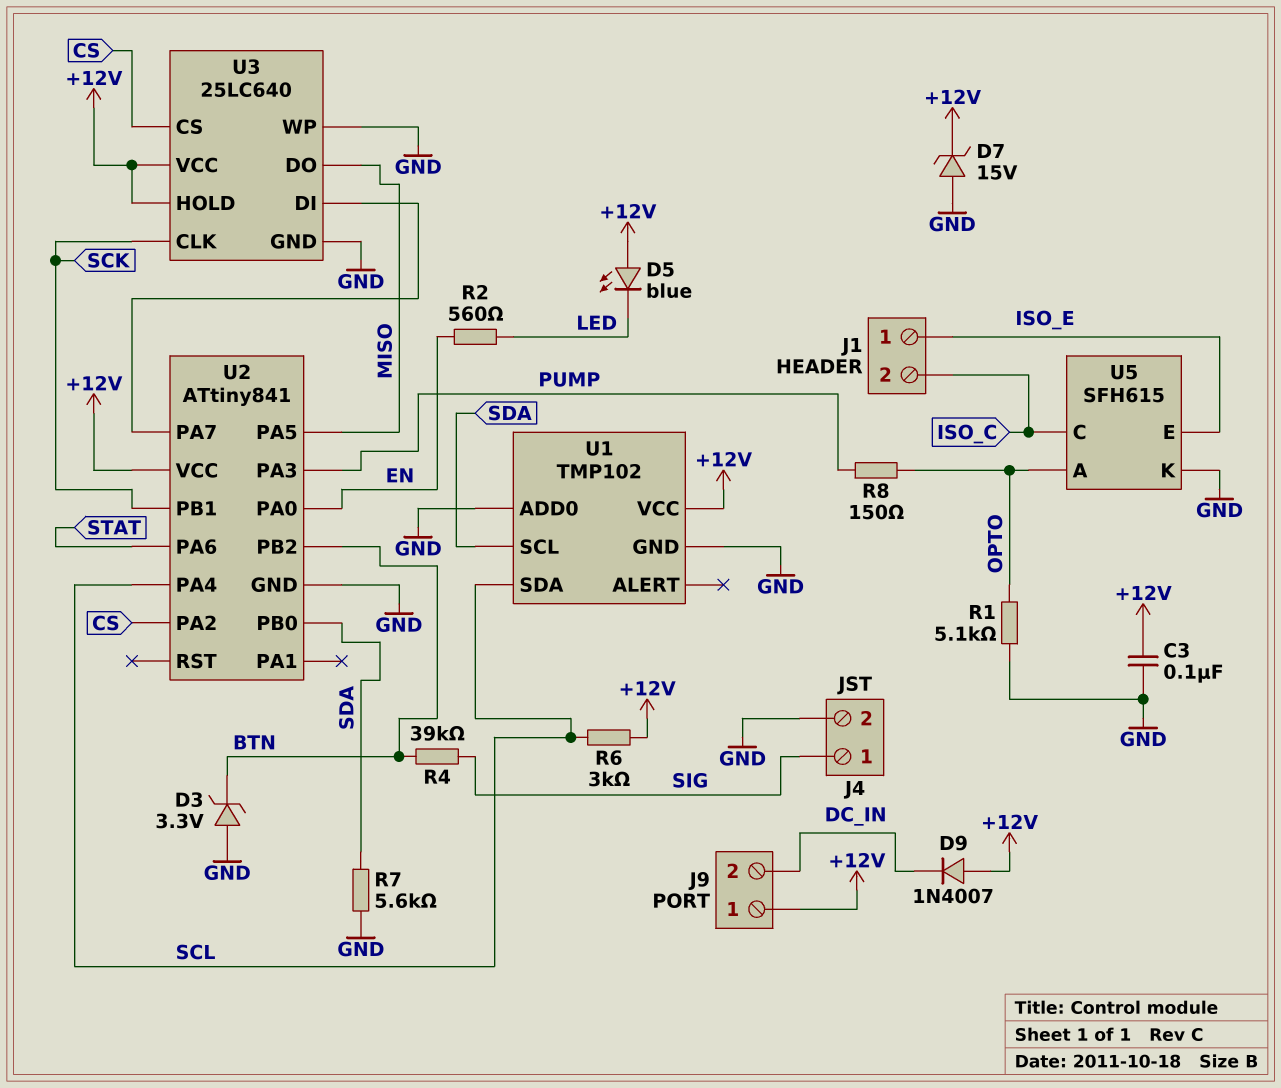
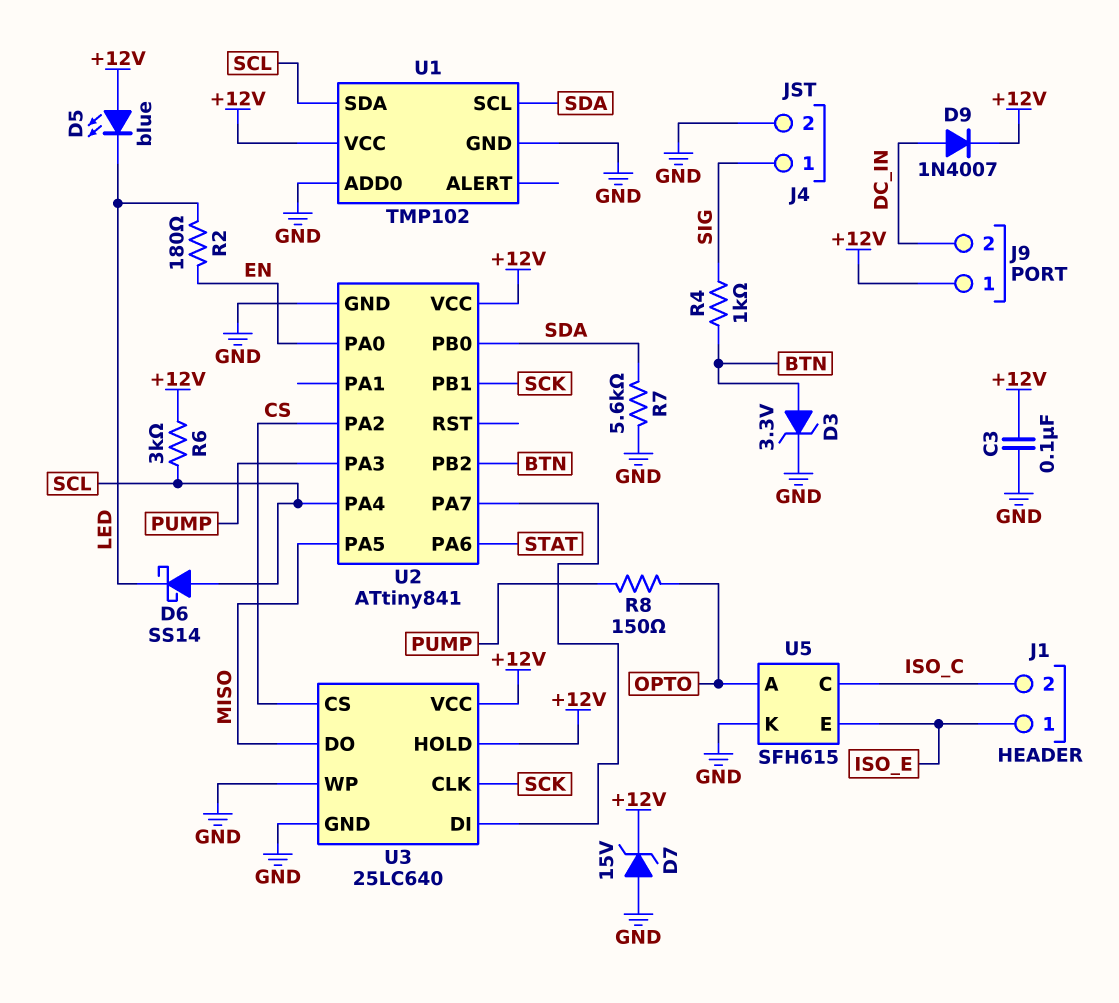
D3: zener 3.3V (A GND, K BTN) -> zener 3.3V (A BTN, K GND)
D6: none -> schottky SS14 (A SCL, K LED)
D9: diode 1N4007 (A +12V, K DC_IN) -> diode 1N4007 (A DC_IN, K +12V)
R1: 5.1k (GND, OPTO) -> none
R2: 560 (EN, LED) -> 180 (EN, LED)
R4: 39k (BTN, SIG) -> 1k (BTN, SIG)

